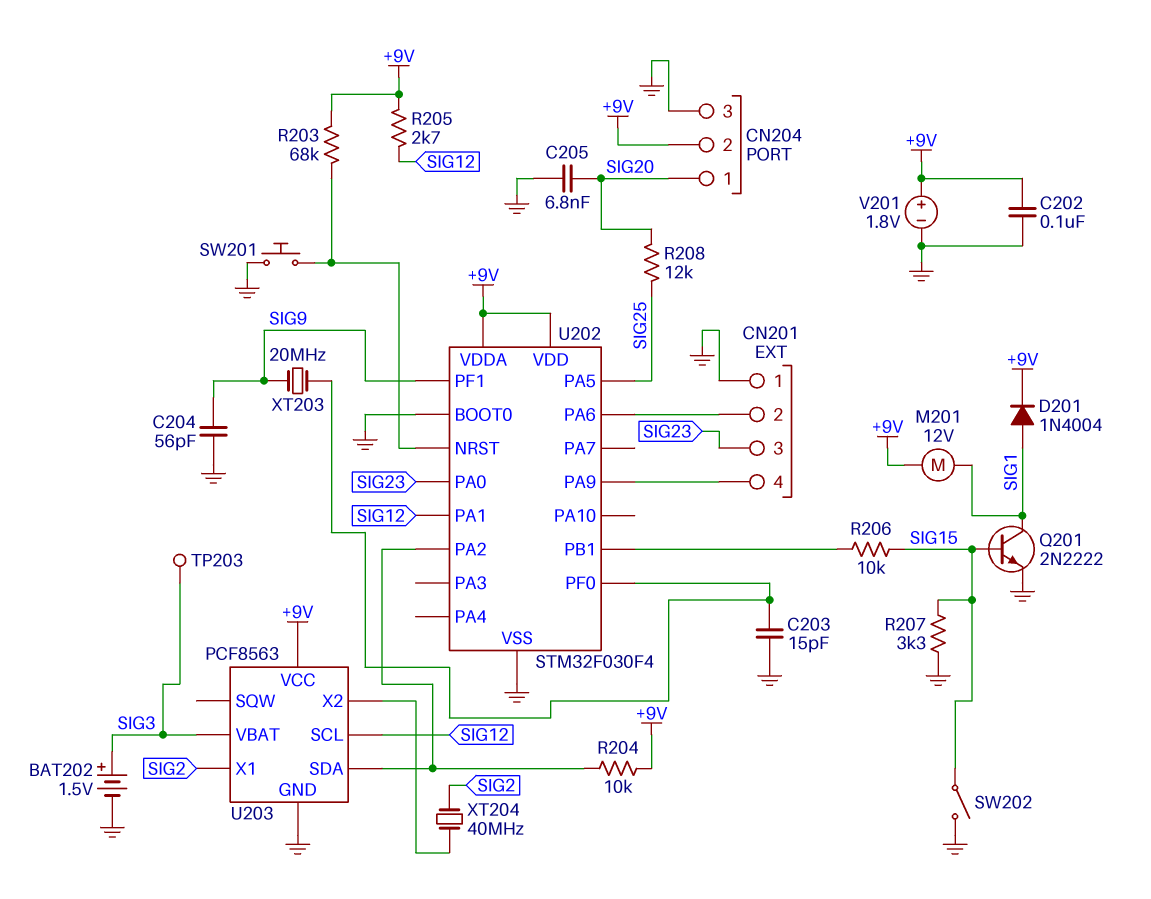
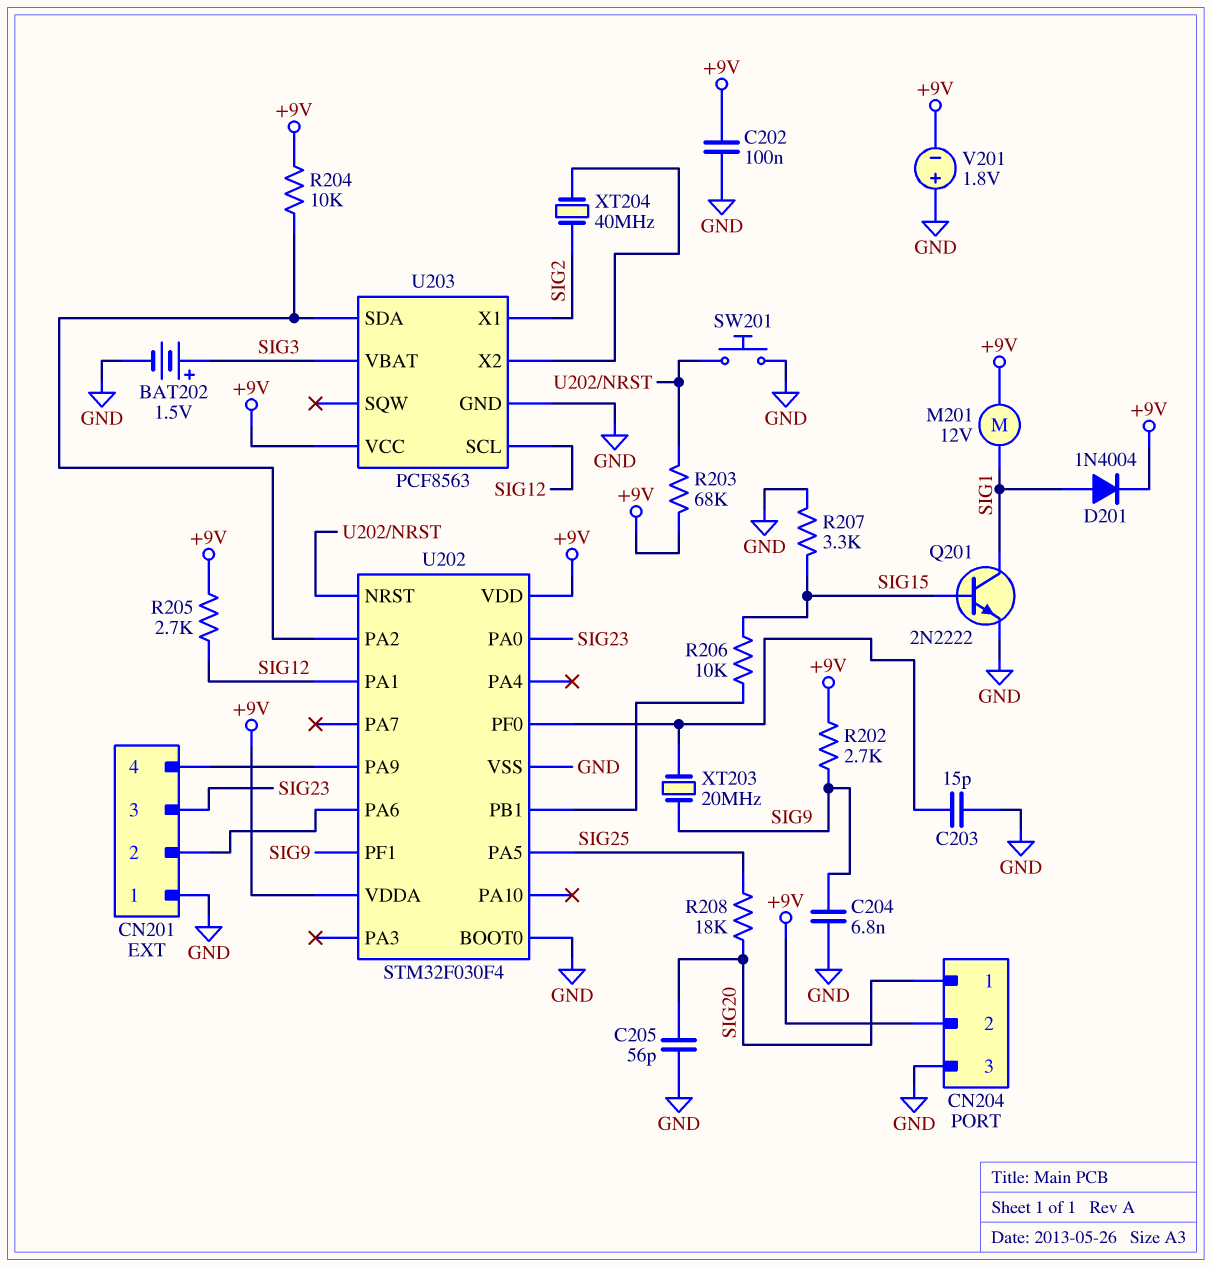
C204: 56pF (GND, SIG9) -> 6.8nF (GND, SIG9)
C205: 6.8nF (GND, SIG20) -> 56pF (GND, SIG20)
R202: none -> 2.7k (+9V, SIG9)
R208: 12k (SIG20, SIG25) -> 18k (SIG20, SIG25)
SW202: switch (GND, SIG15) -> none
TP203: test point (SIG3) -> none
V201: 1.8V (plus +9V, minus GND) -> 1.8V (plus GND, minus +9V)

